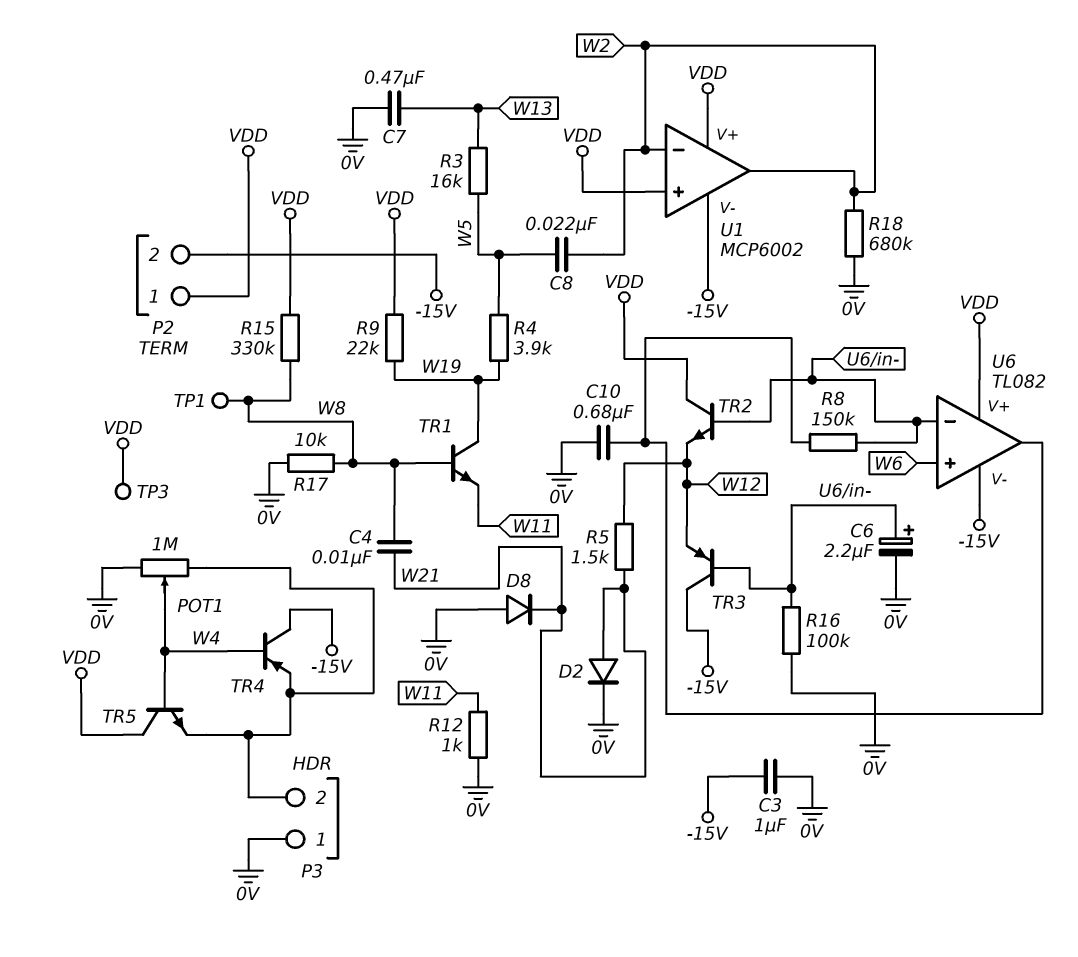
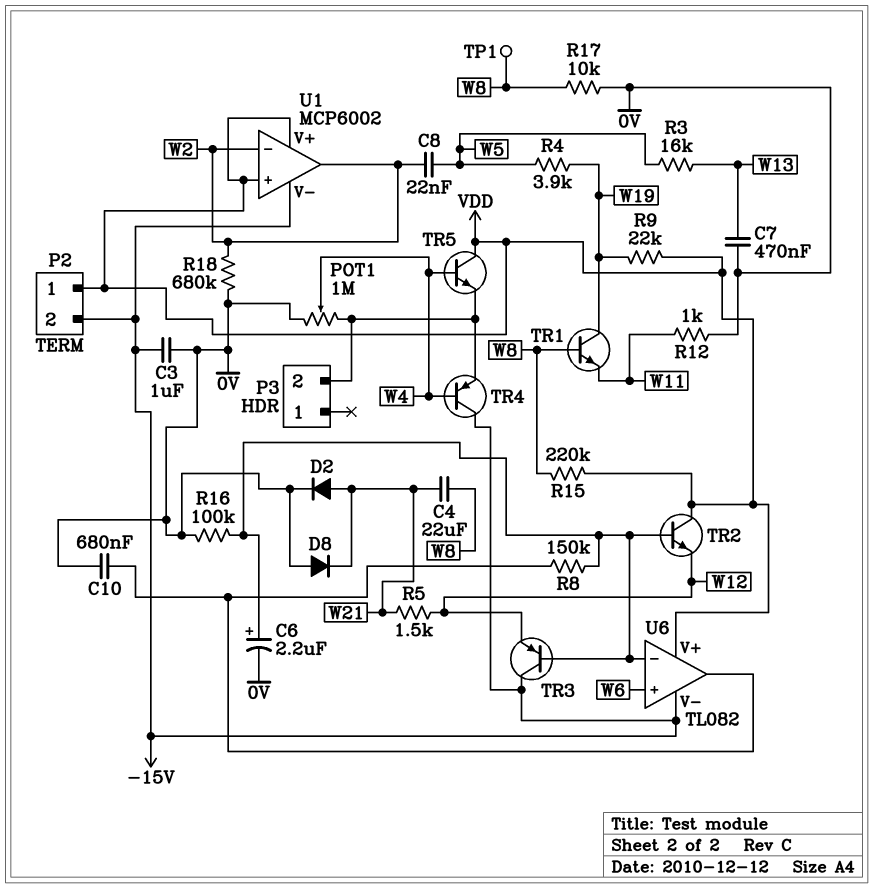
C4: 10nF (W8, W21) -> 22uF (W8, W21)
P3 pin 1: 0V -> none
R15: 330k (VDD, W8) -> 220k (VDD, W8)
TP3: test point (VDD) -> none

